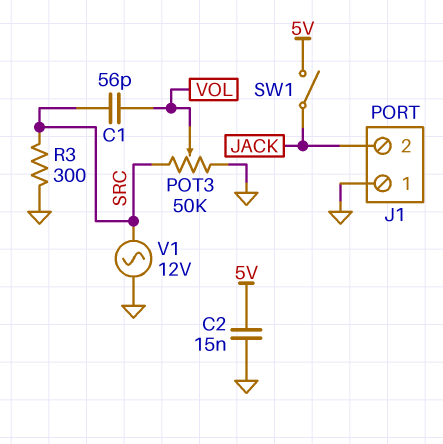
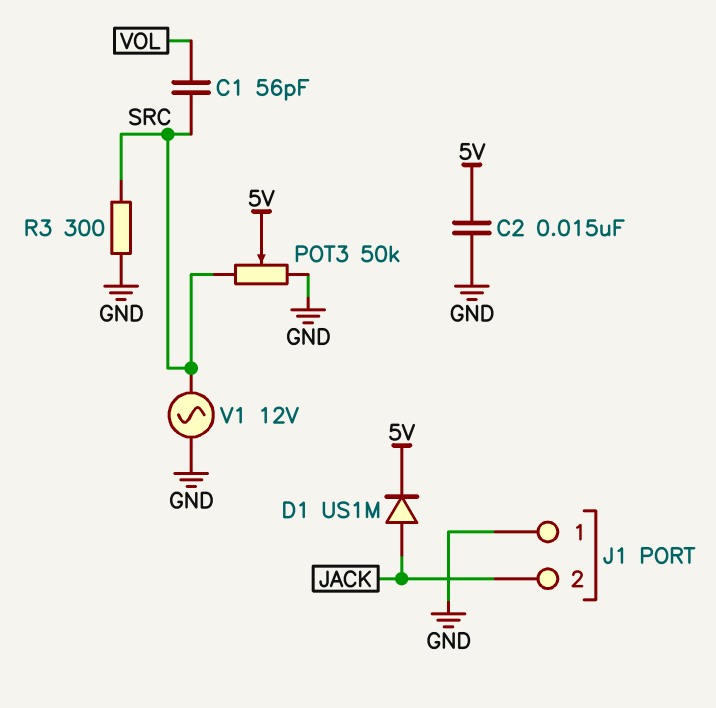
D1: none -> diode US1M (A JACK, K 5V)
POT3: 50k (GND, SRC, wiper VOL) -> 50k (GND, SRC, wiper 5V)
SW1: switch (5V, JACK) -> none

